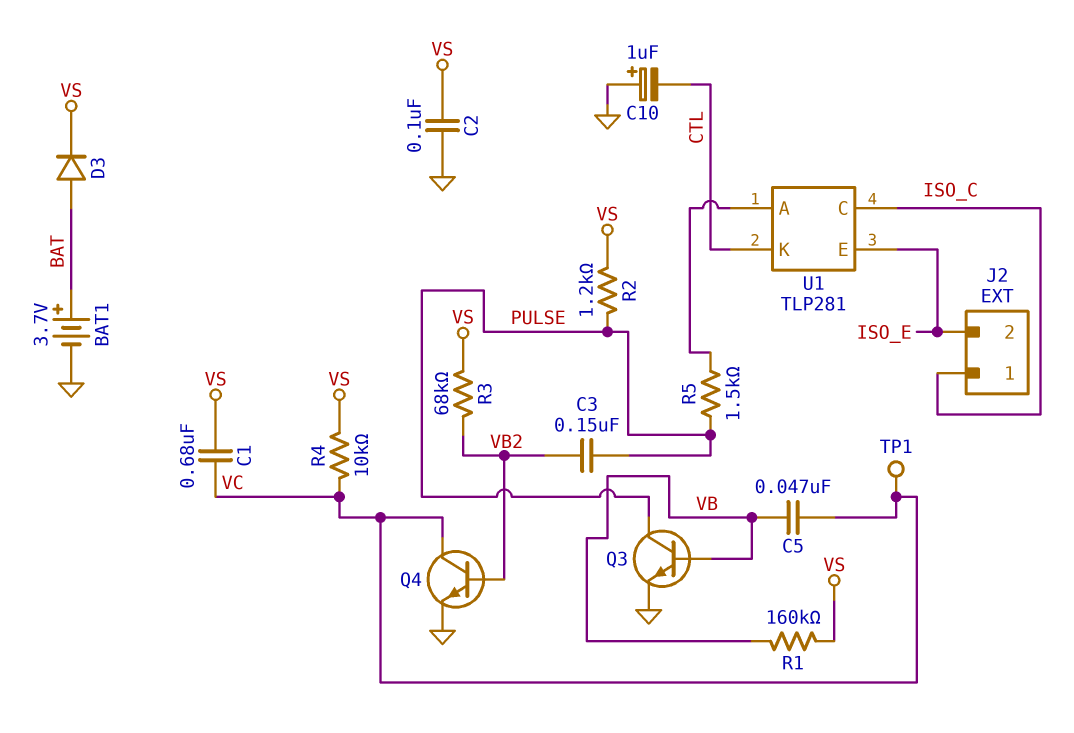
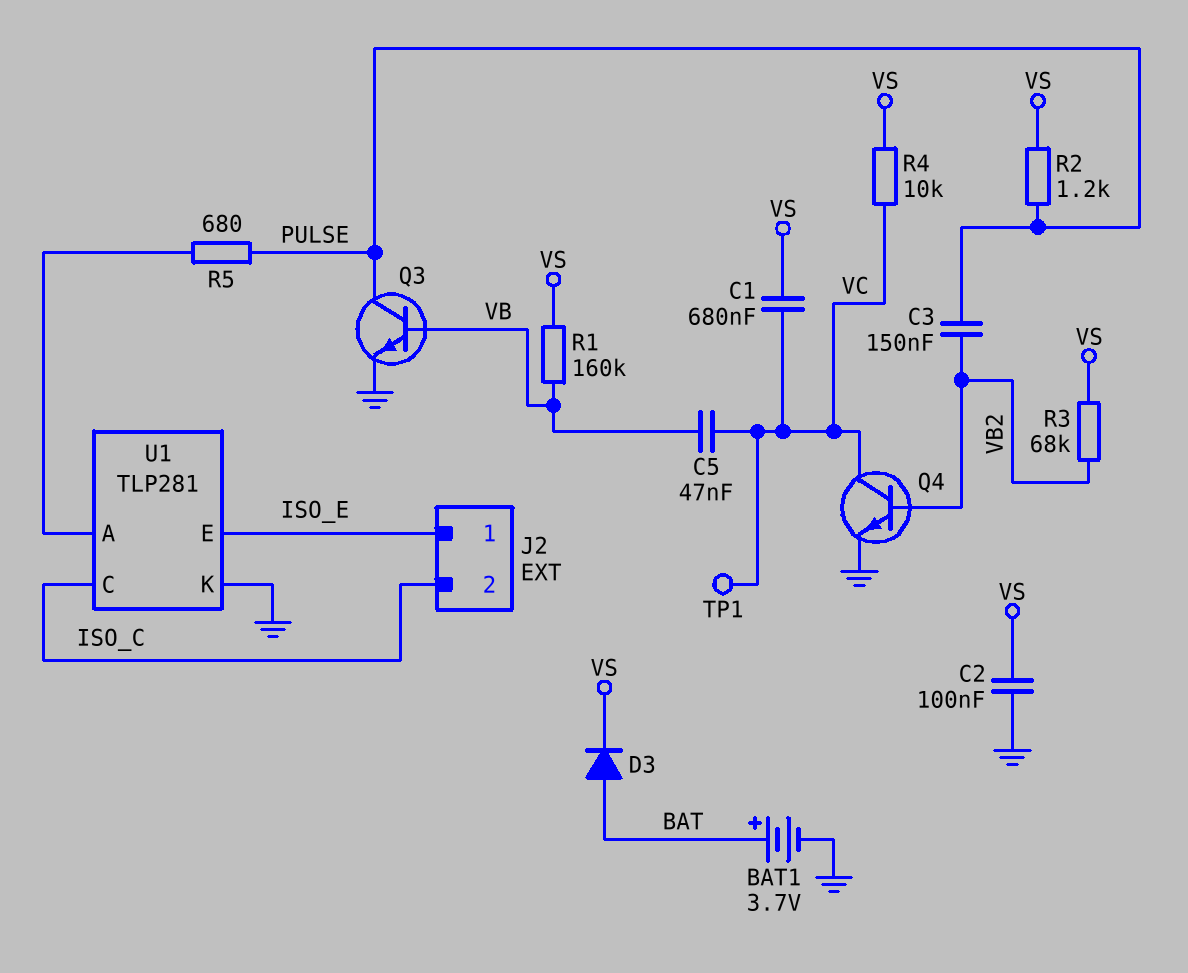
C10: 1uF (plus GND, minus CTL) -> none
J2 pin 1: ISO_C -> ISO_E
J2 pin 2: ISO_E -> ISO_C
R5: 1.5k (PULSE, U1/A) -> 680 (PULSE, U1/A)
U1 pin K: CTL -> GND

